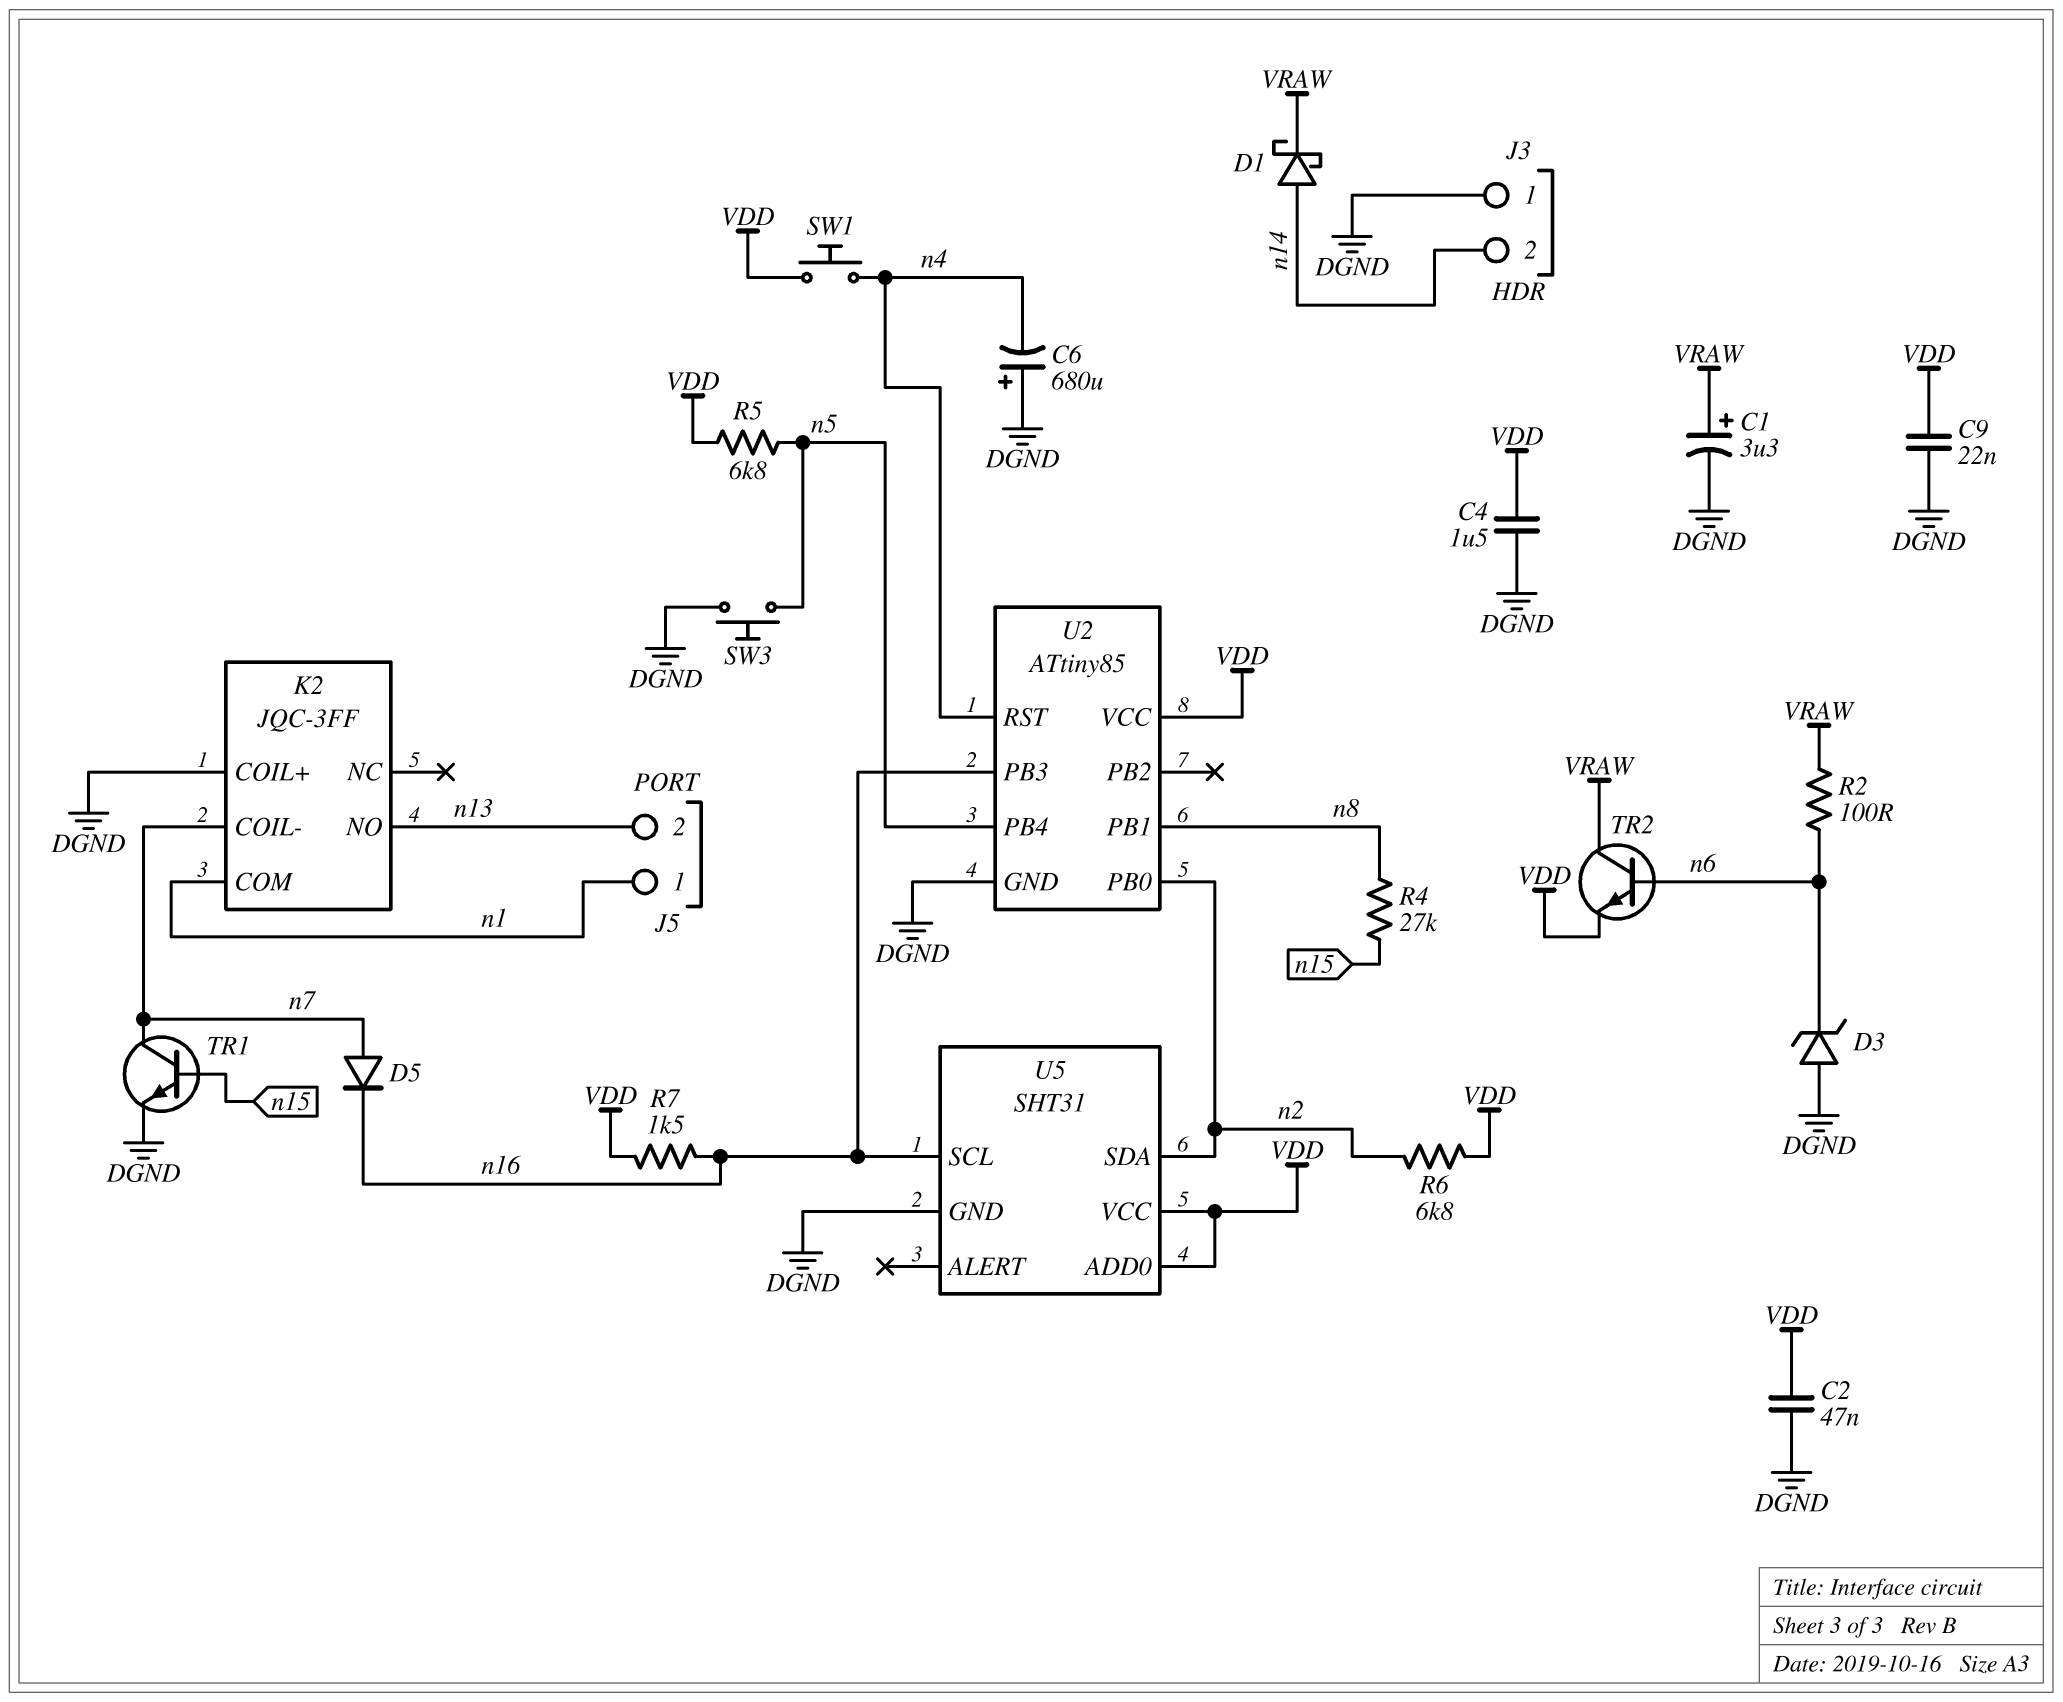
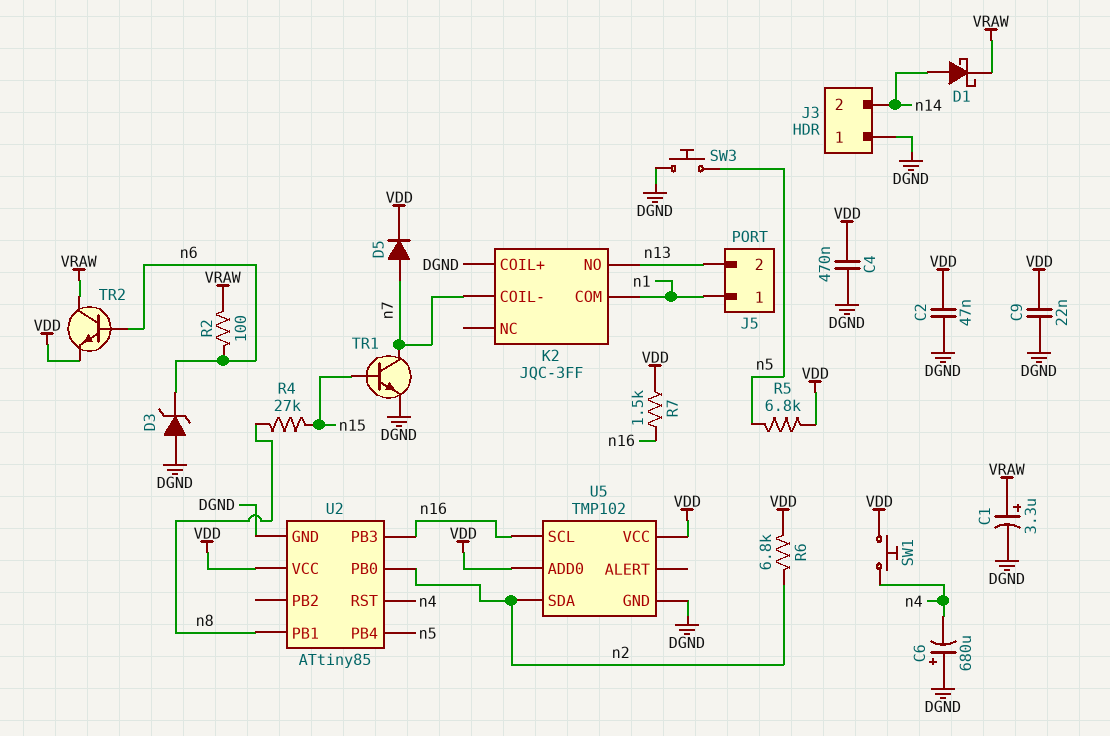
C4: 1.5uF (DGND, VDD) -> 470nF (DGND, VDD)
D5: diode (A n7, K n16) -> diode (A n7, K VDD)
U5: SHT31 -> TMP102

